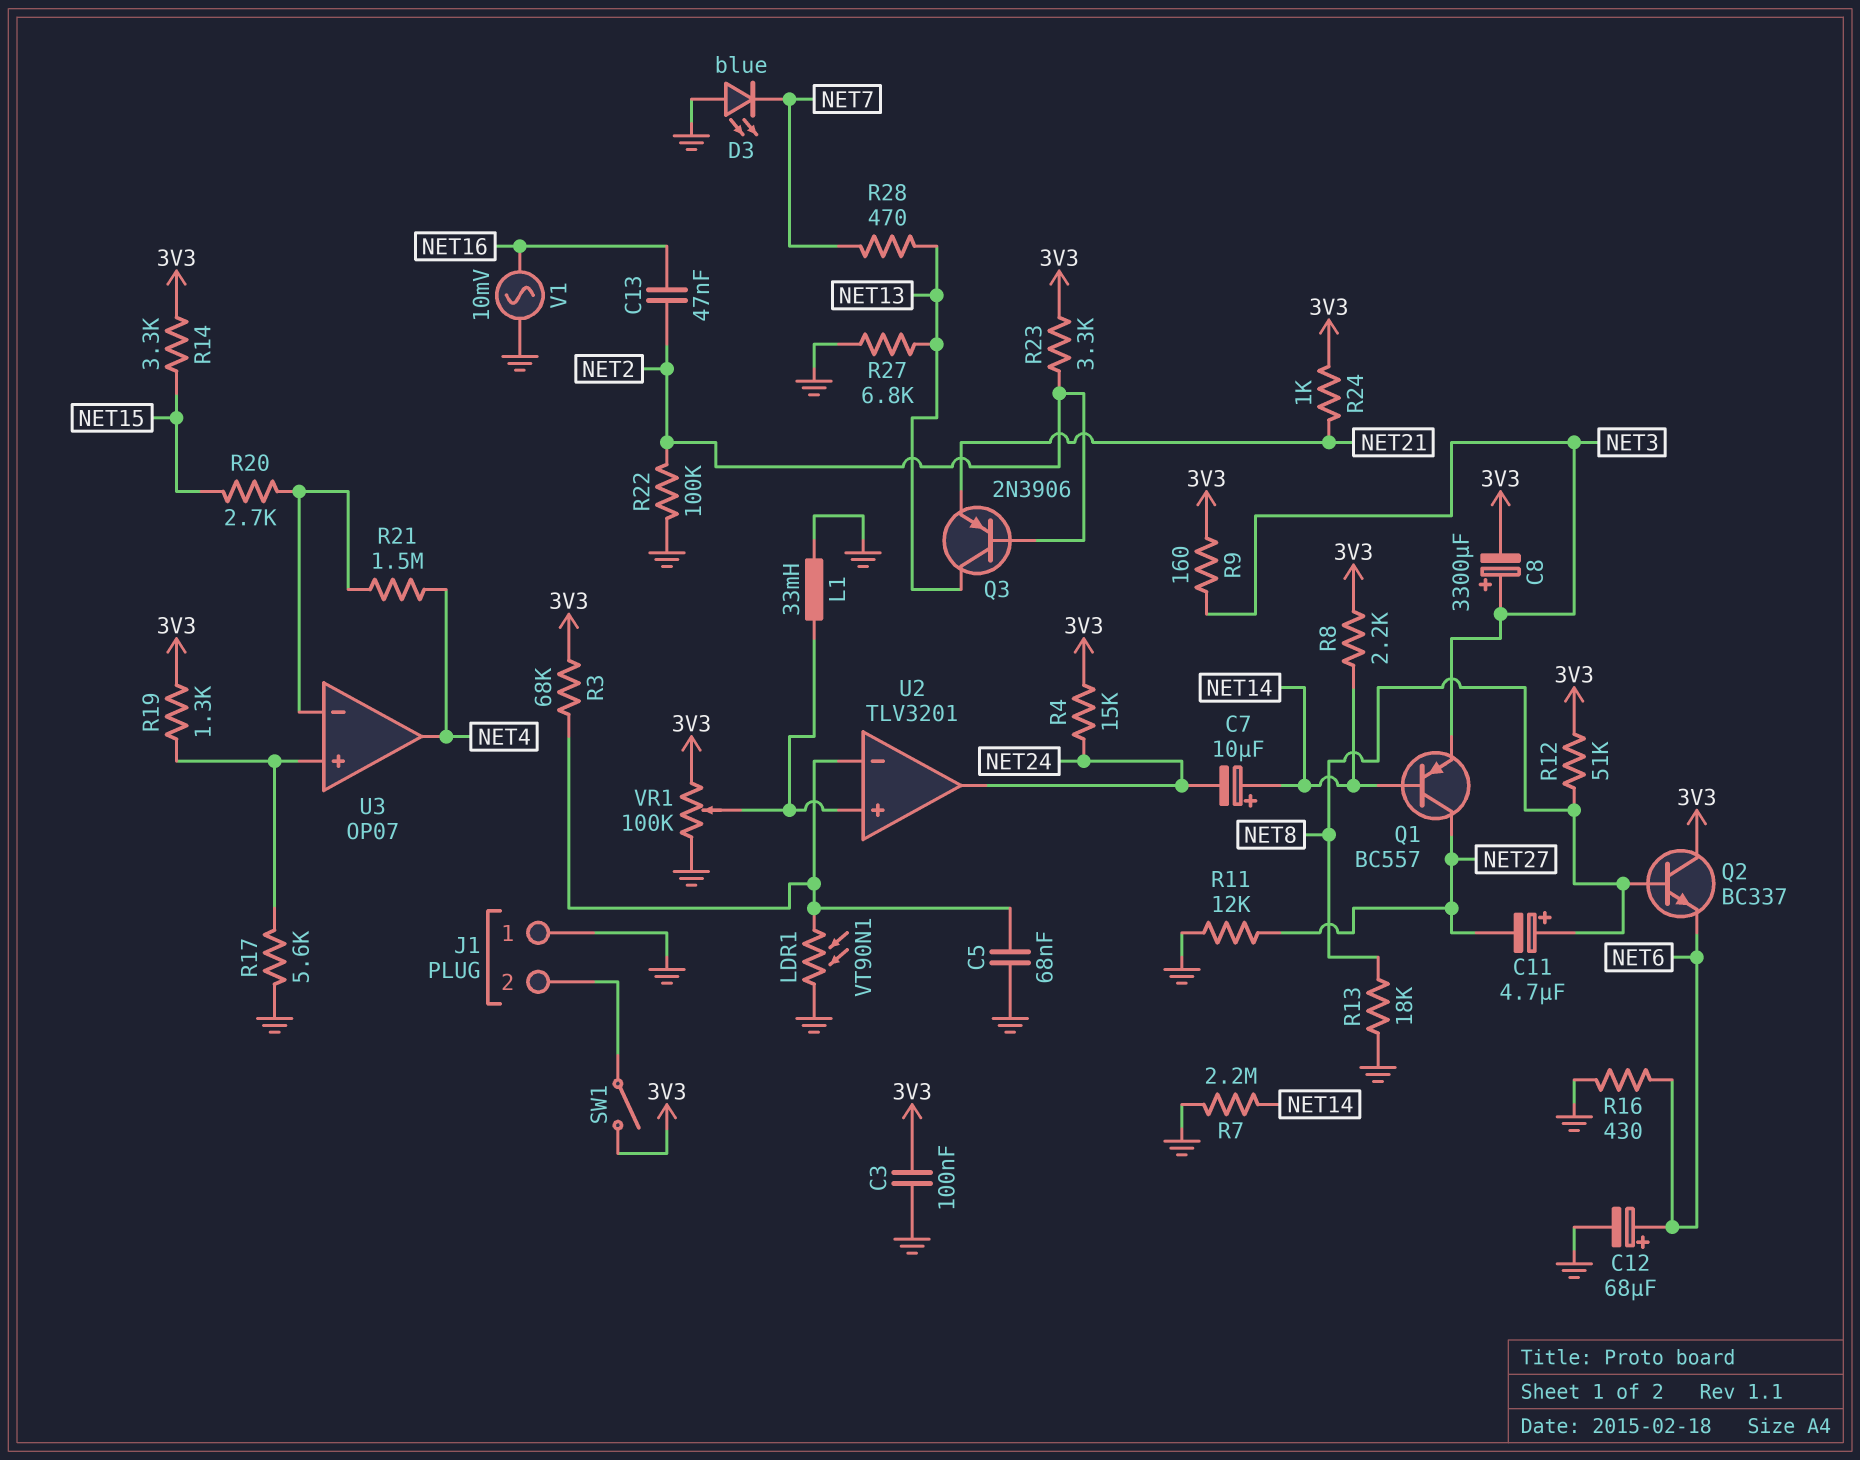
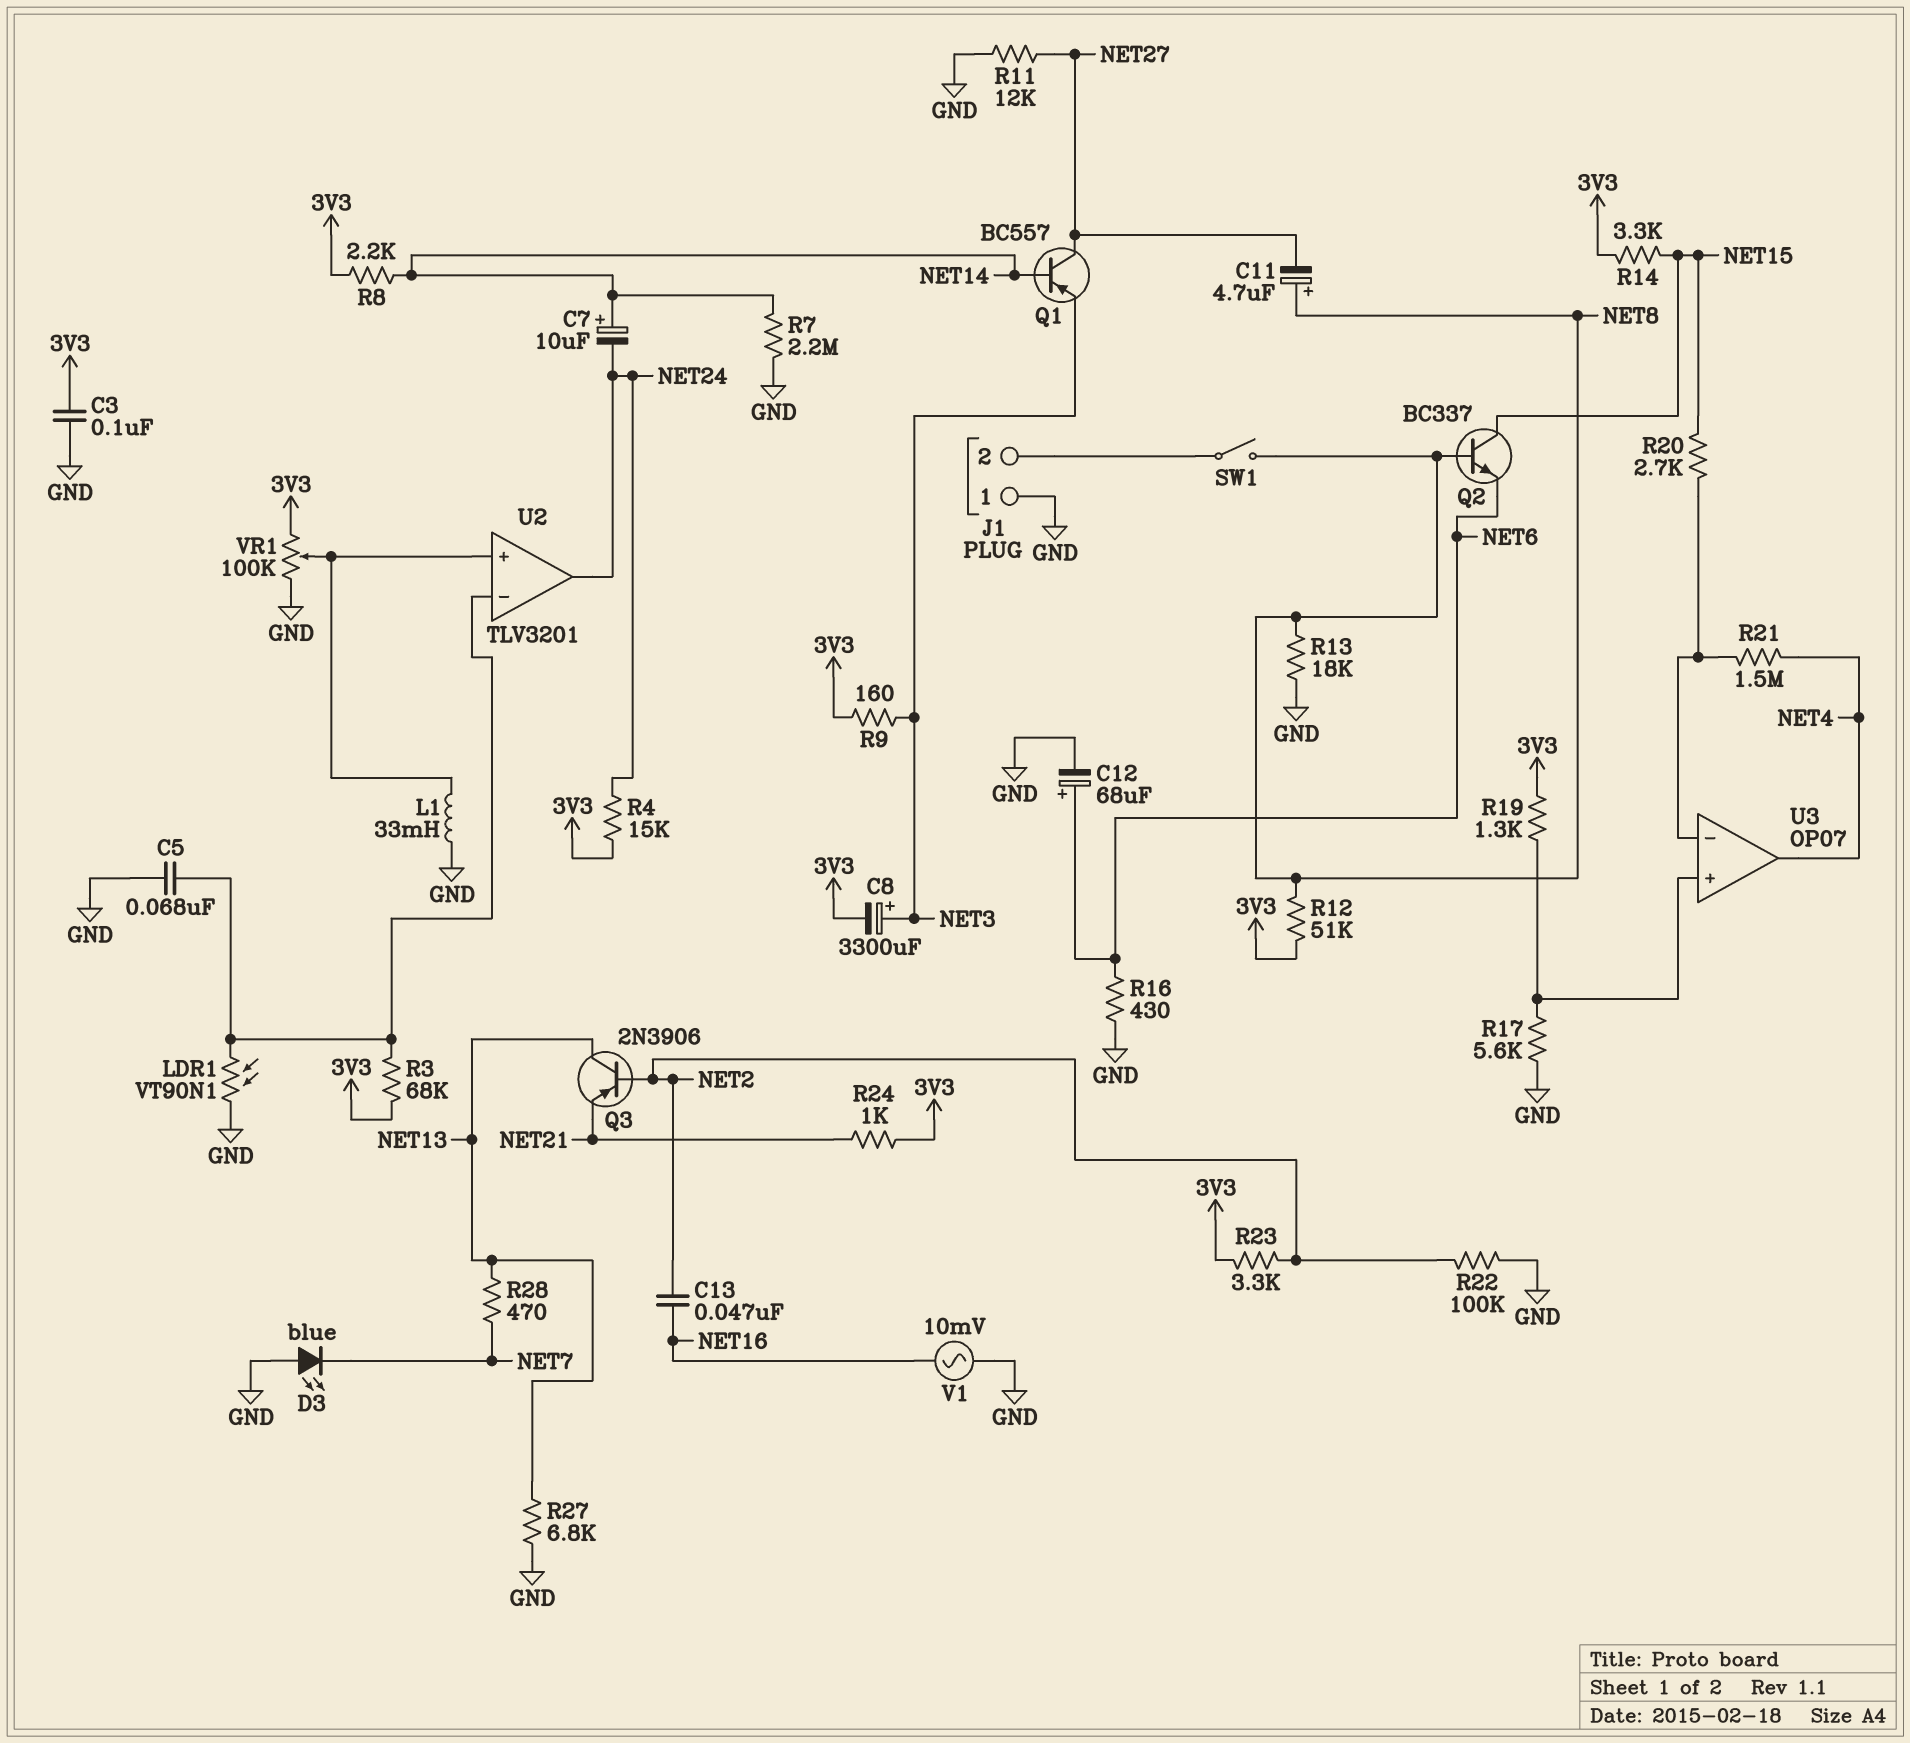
Q2: NPN BC337 (B NET8, C 3V3, E NET6) -> NPN BC337 (B NET8, C NET15, E NET6)
SW1: switch (3V3, J1/2) -> switch (J1/2, NET8)

